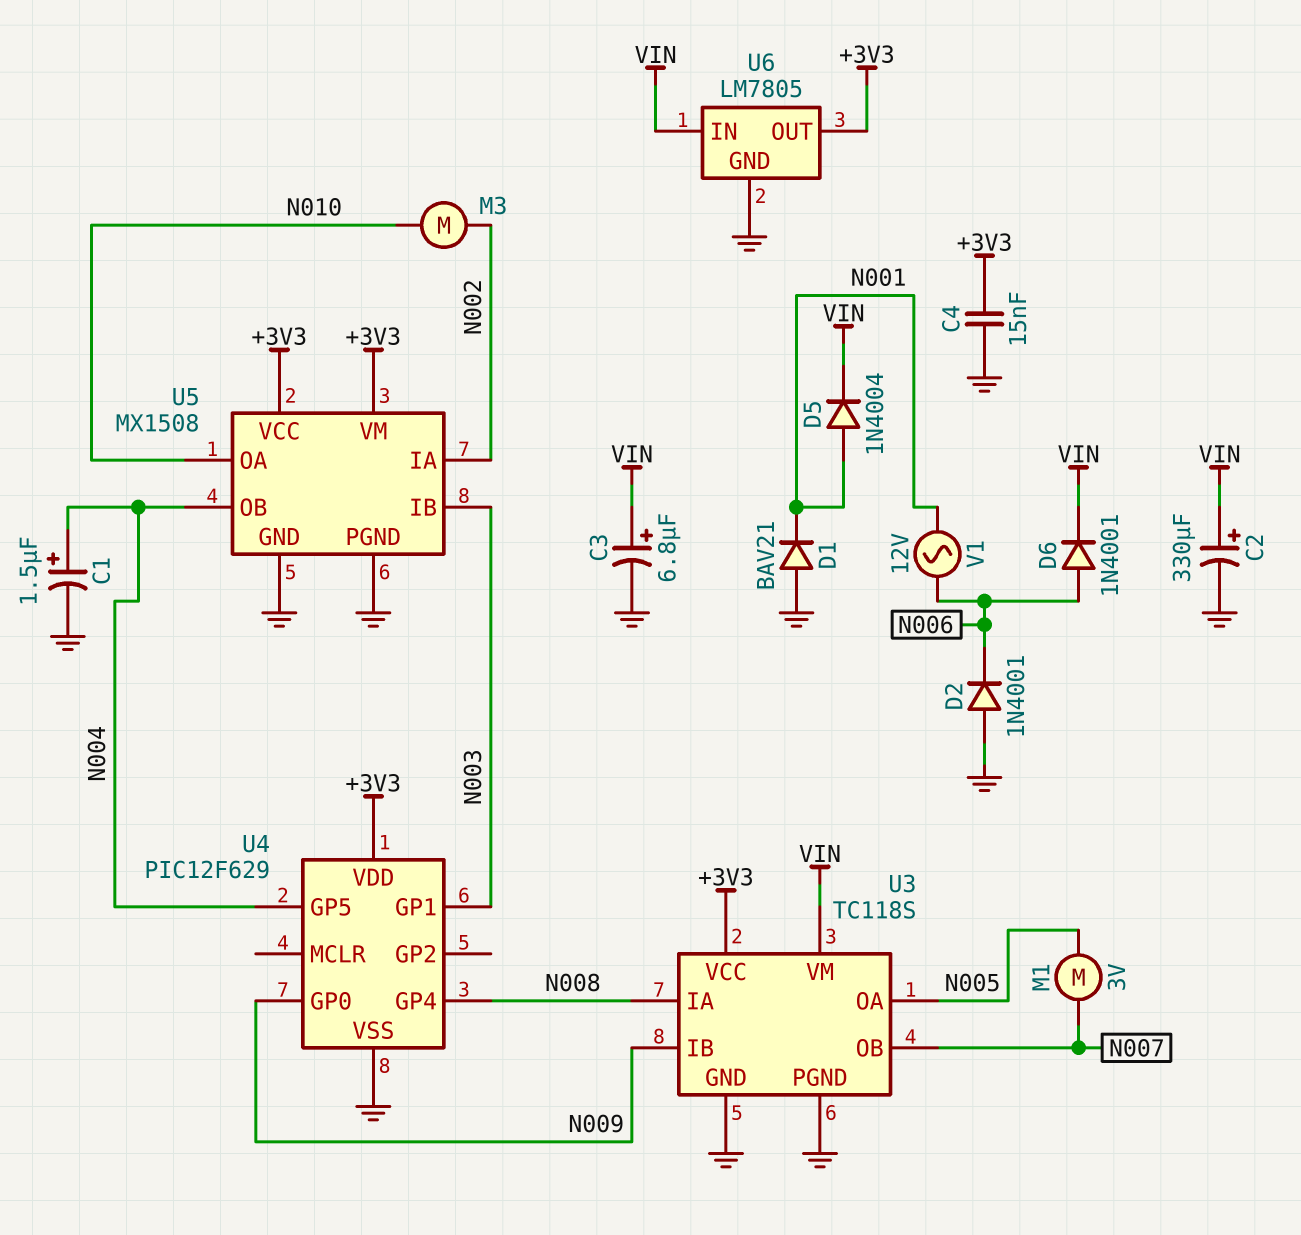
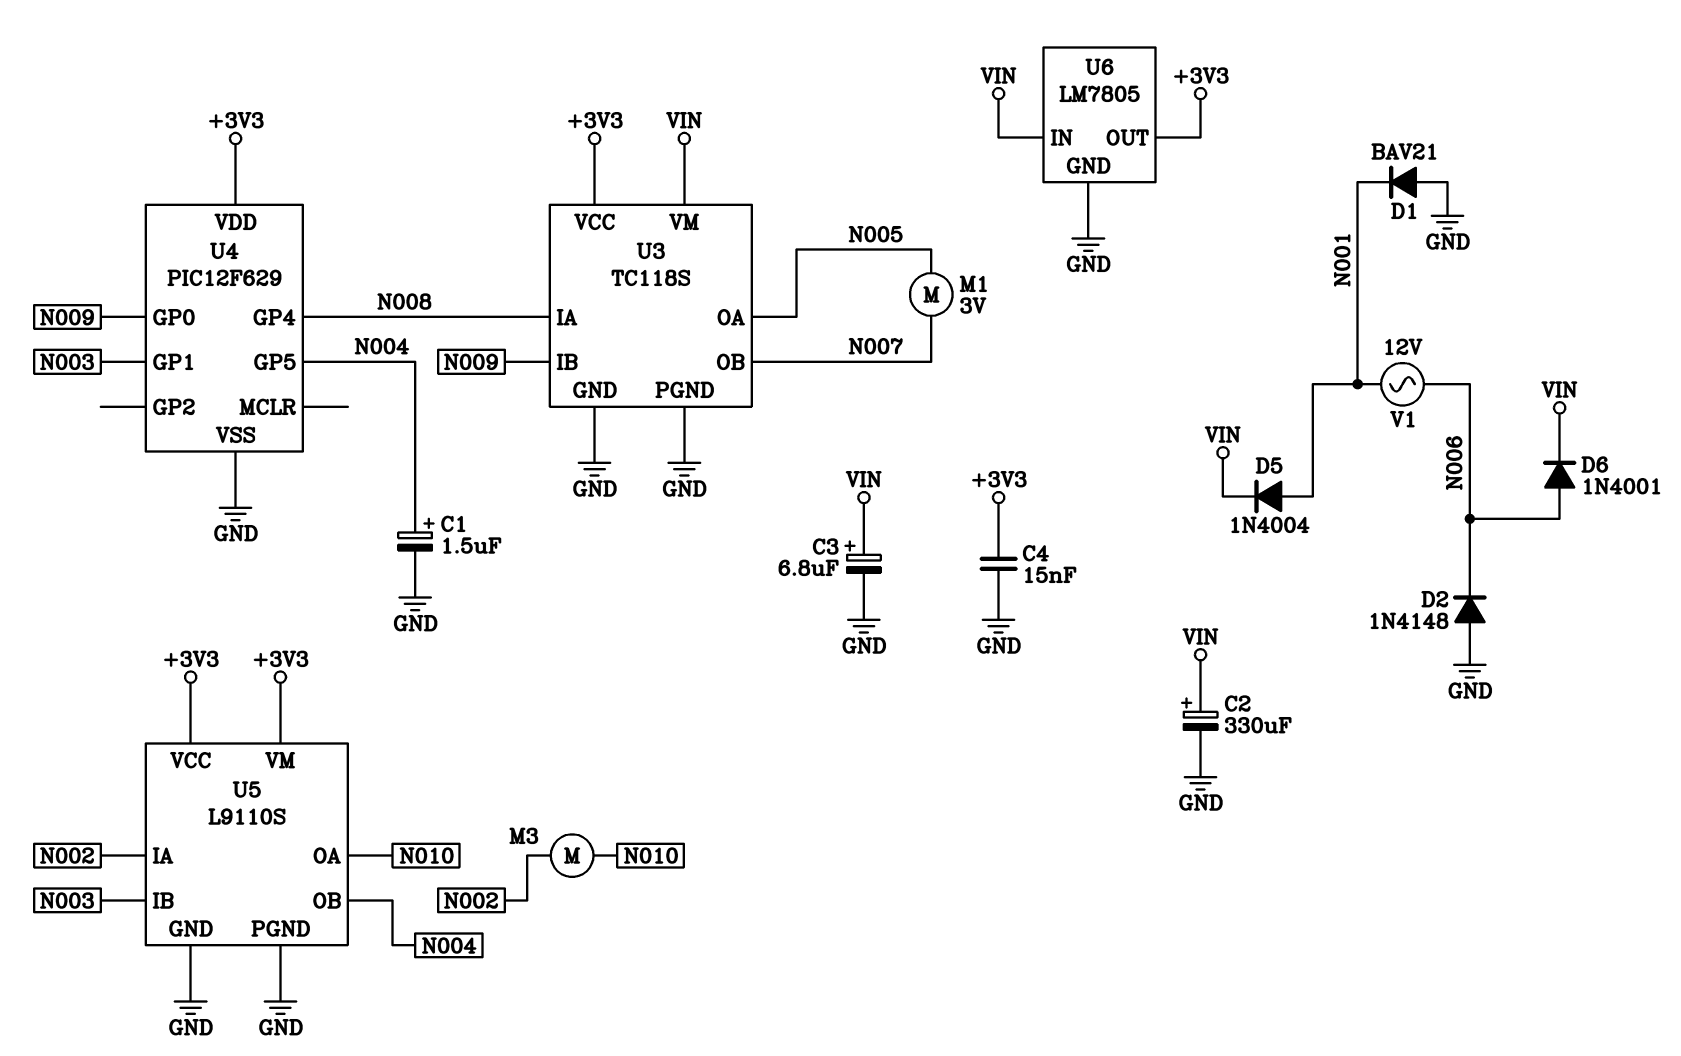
D2: diode 1N4001 (A GND, K N006) -> diode 1N4148 (A GND, K N006)
U5: MX1508 -> L9110S

